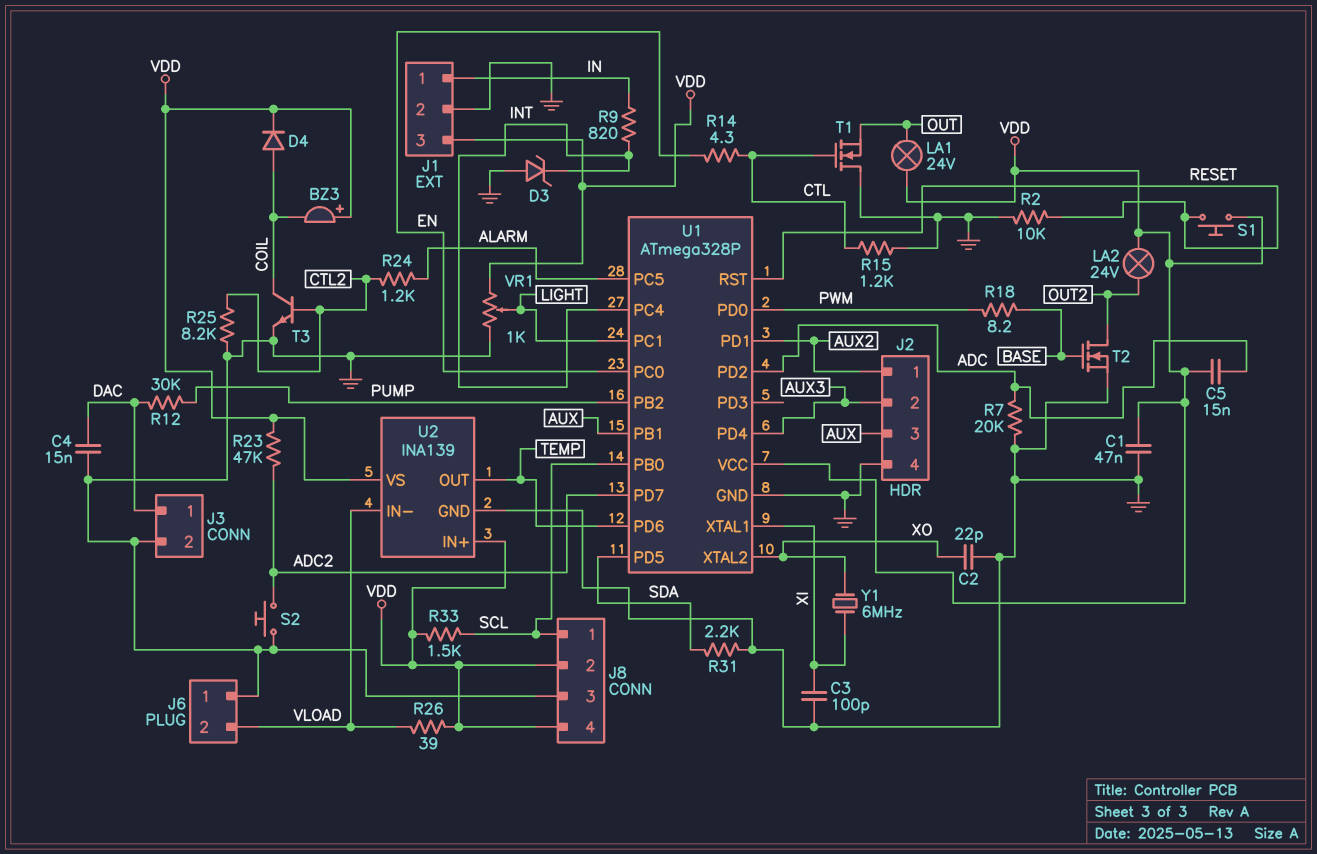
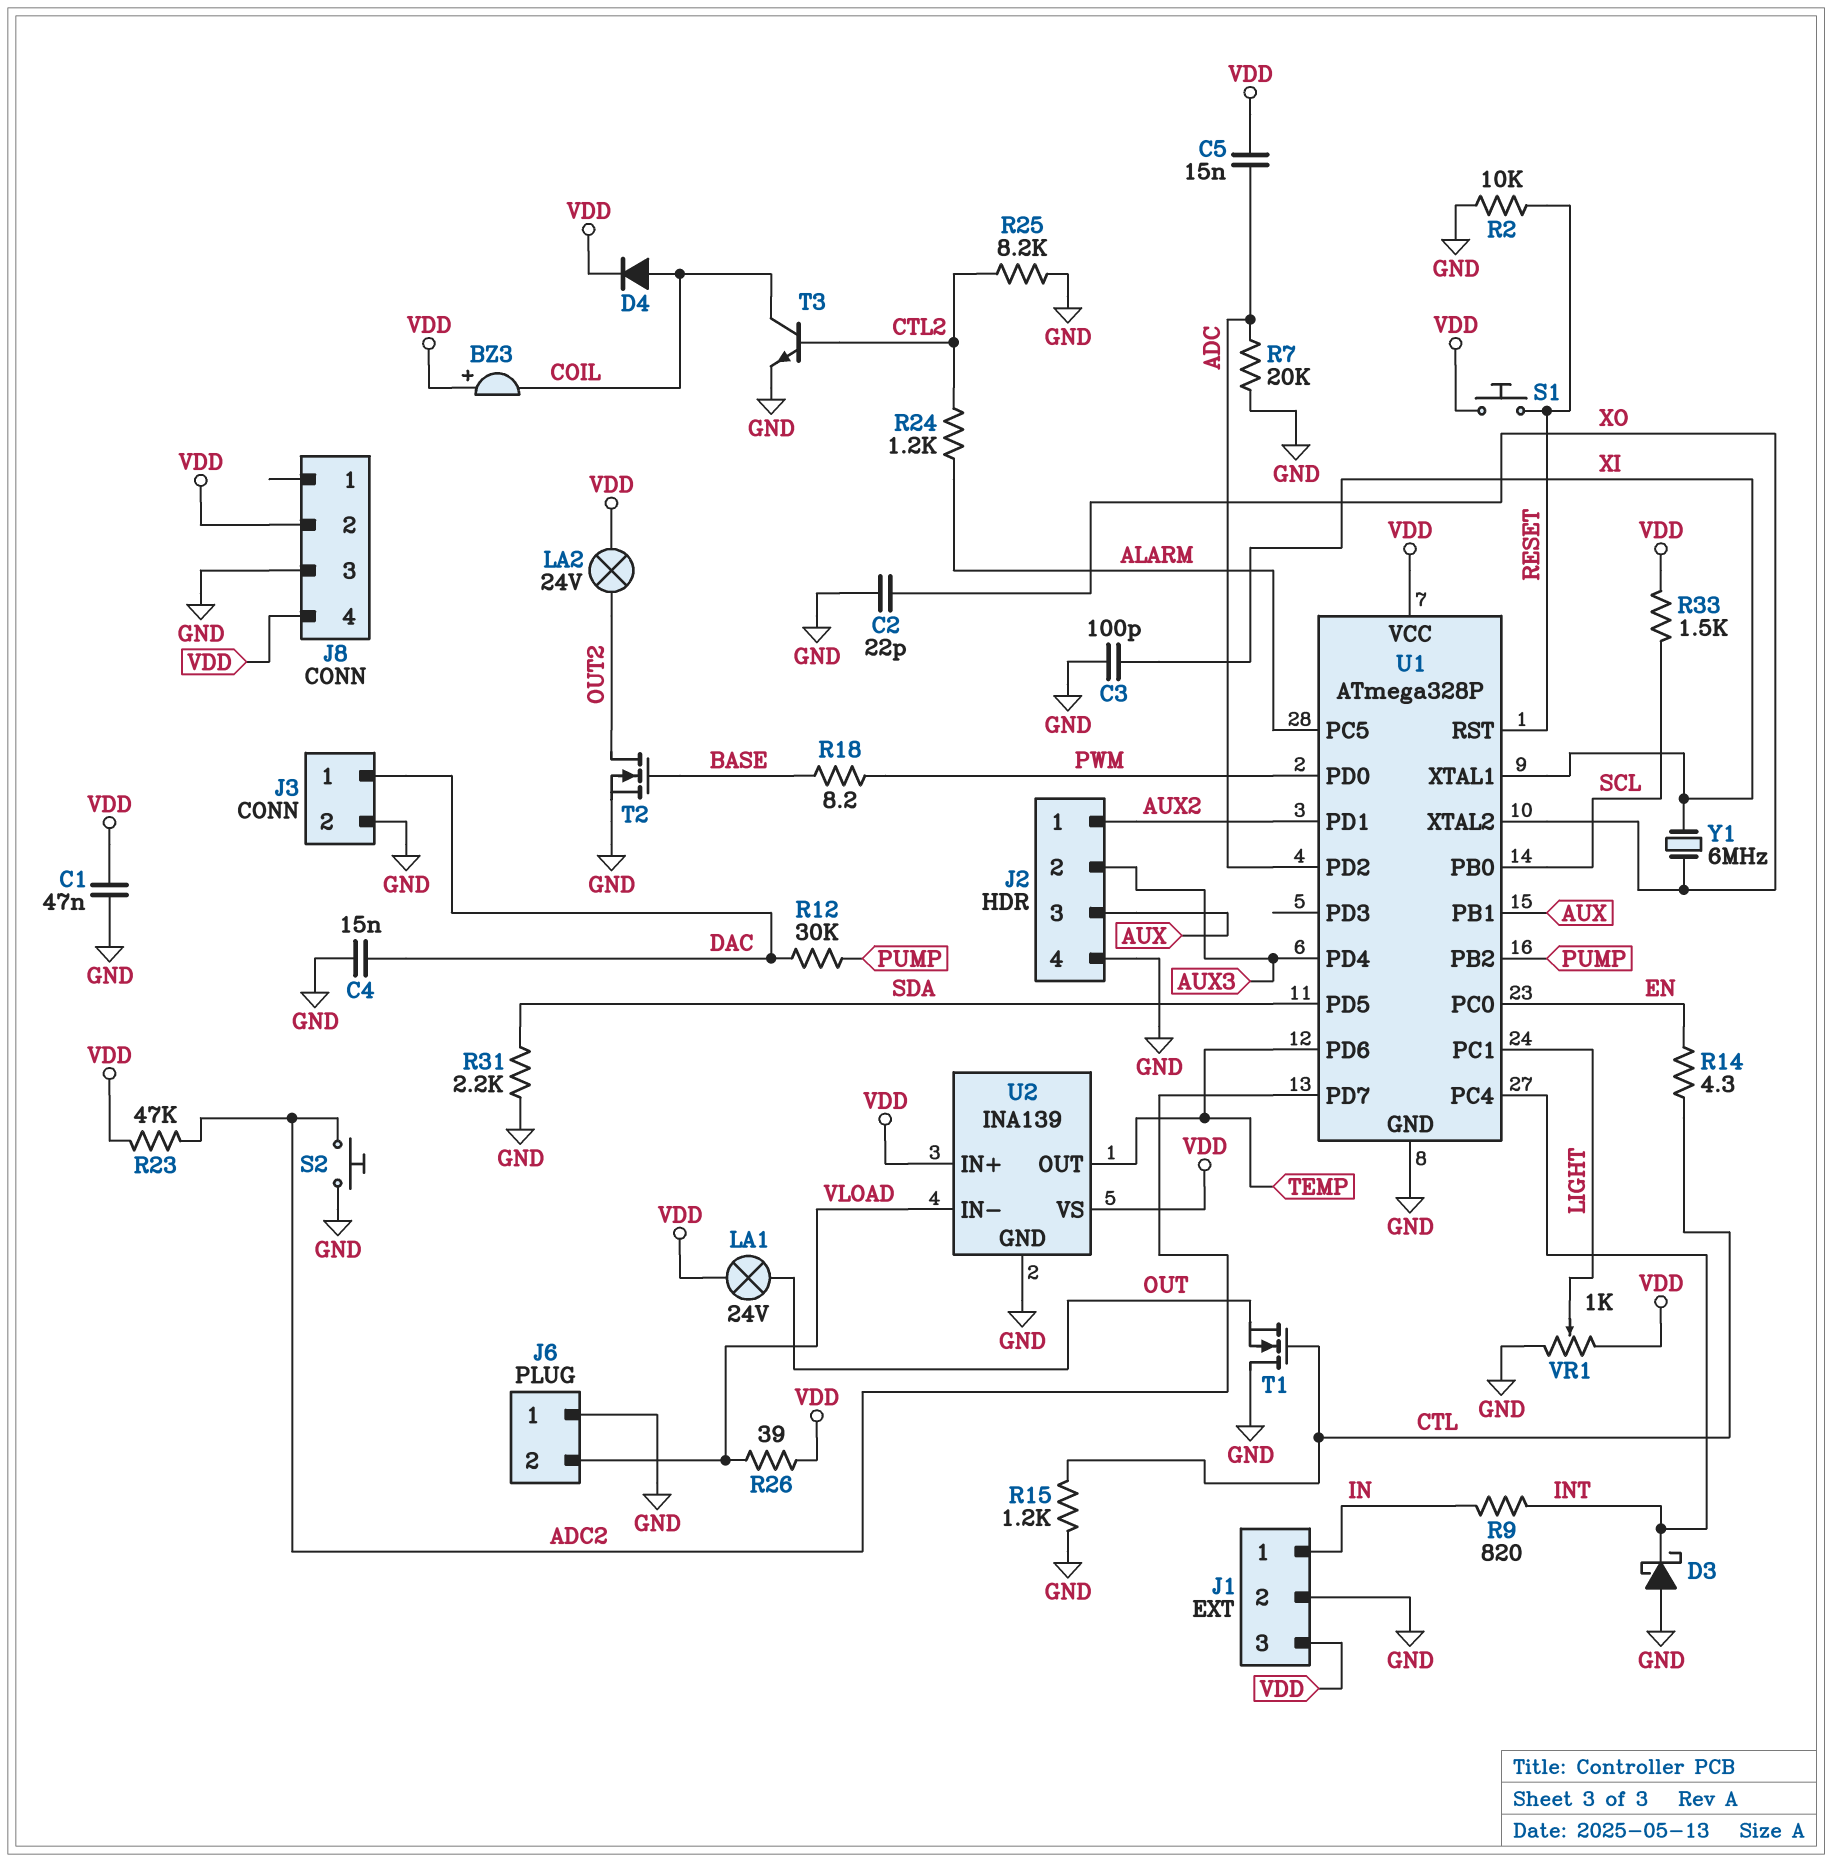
D3: zener (A GND, K INT) -> schottky (A GND, K INT)
J8 pin 1: SCL -> none

